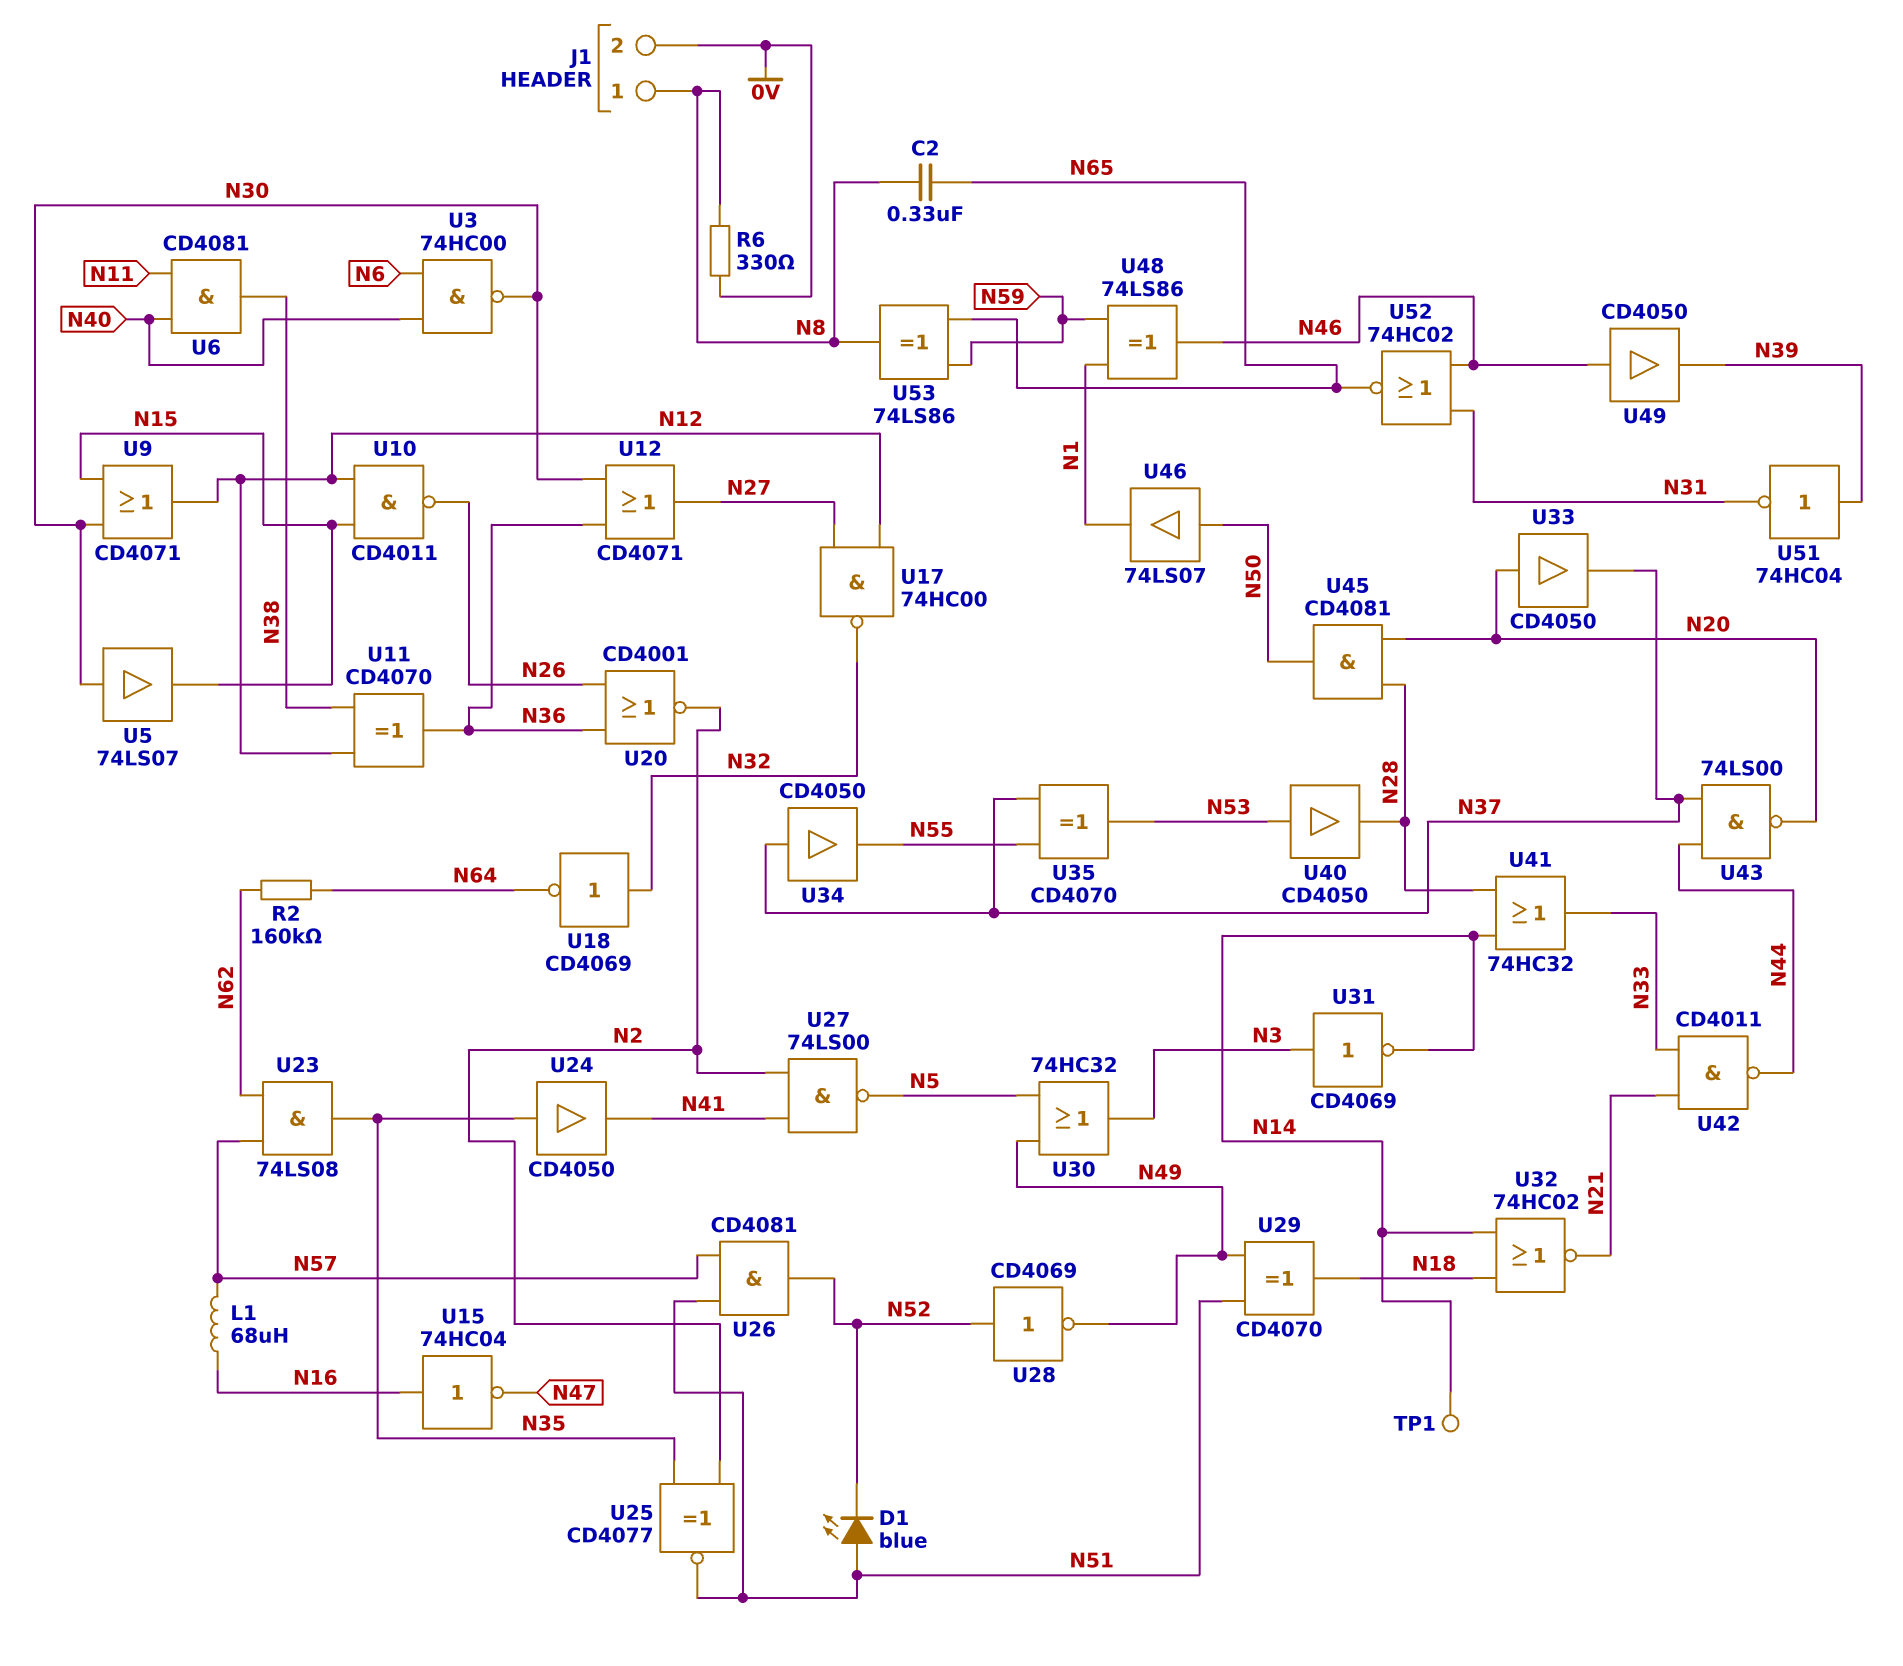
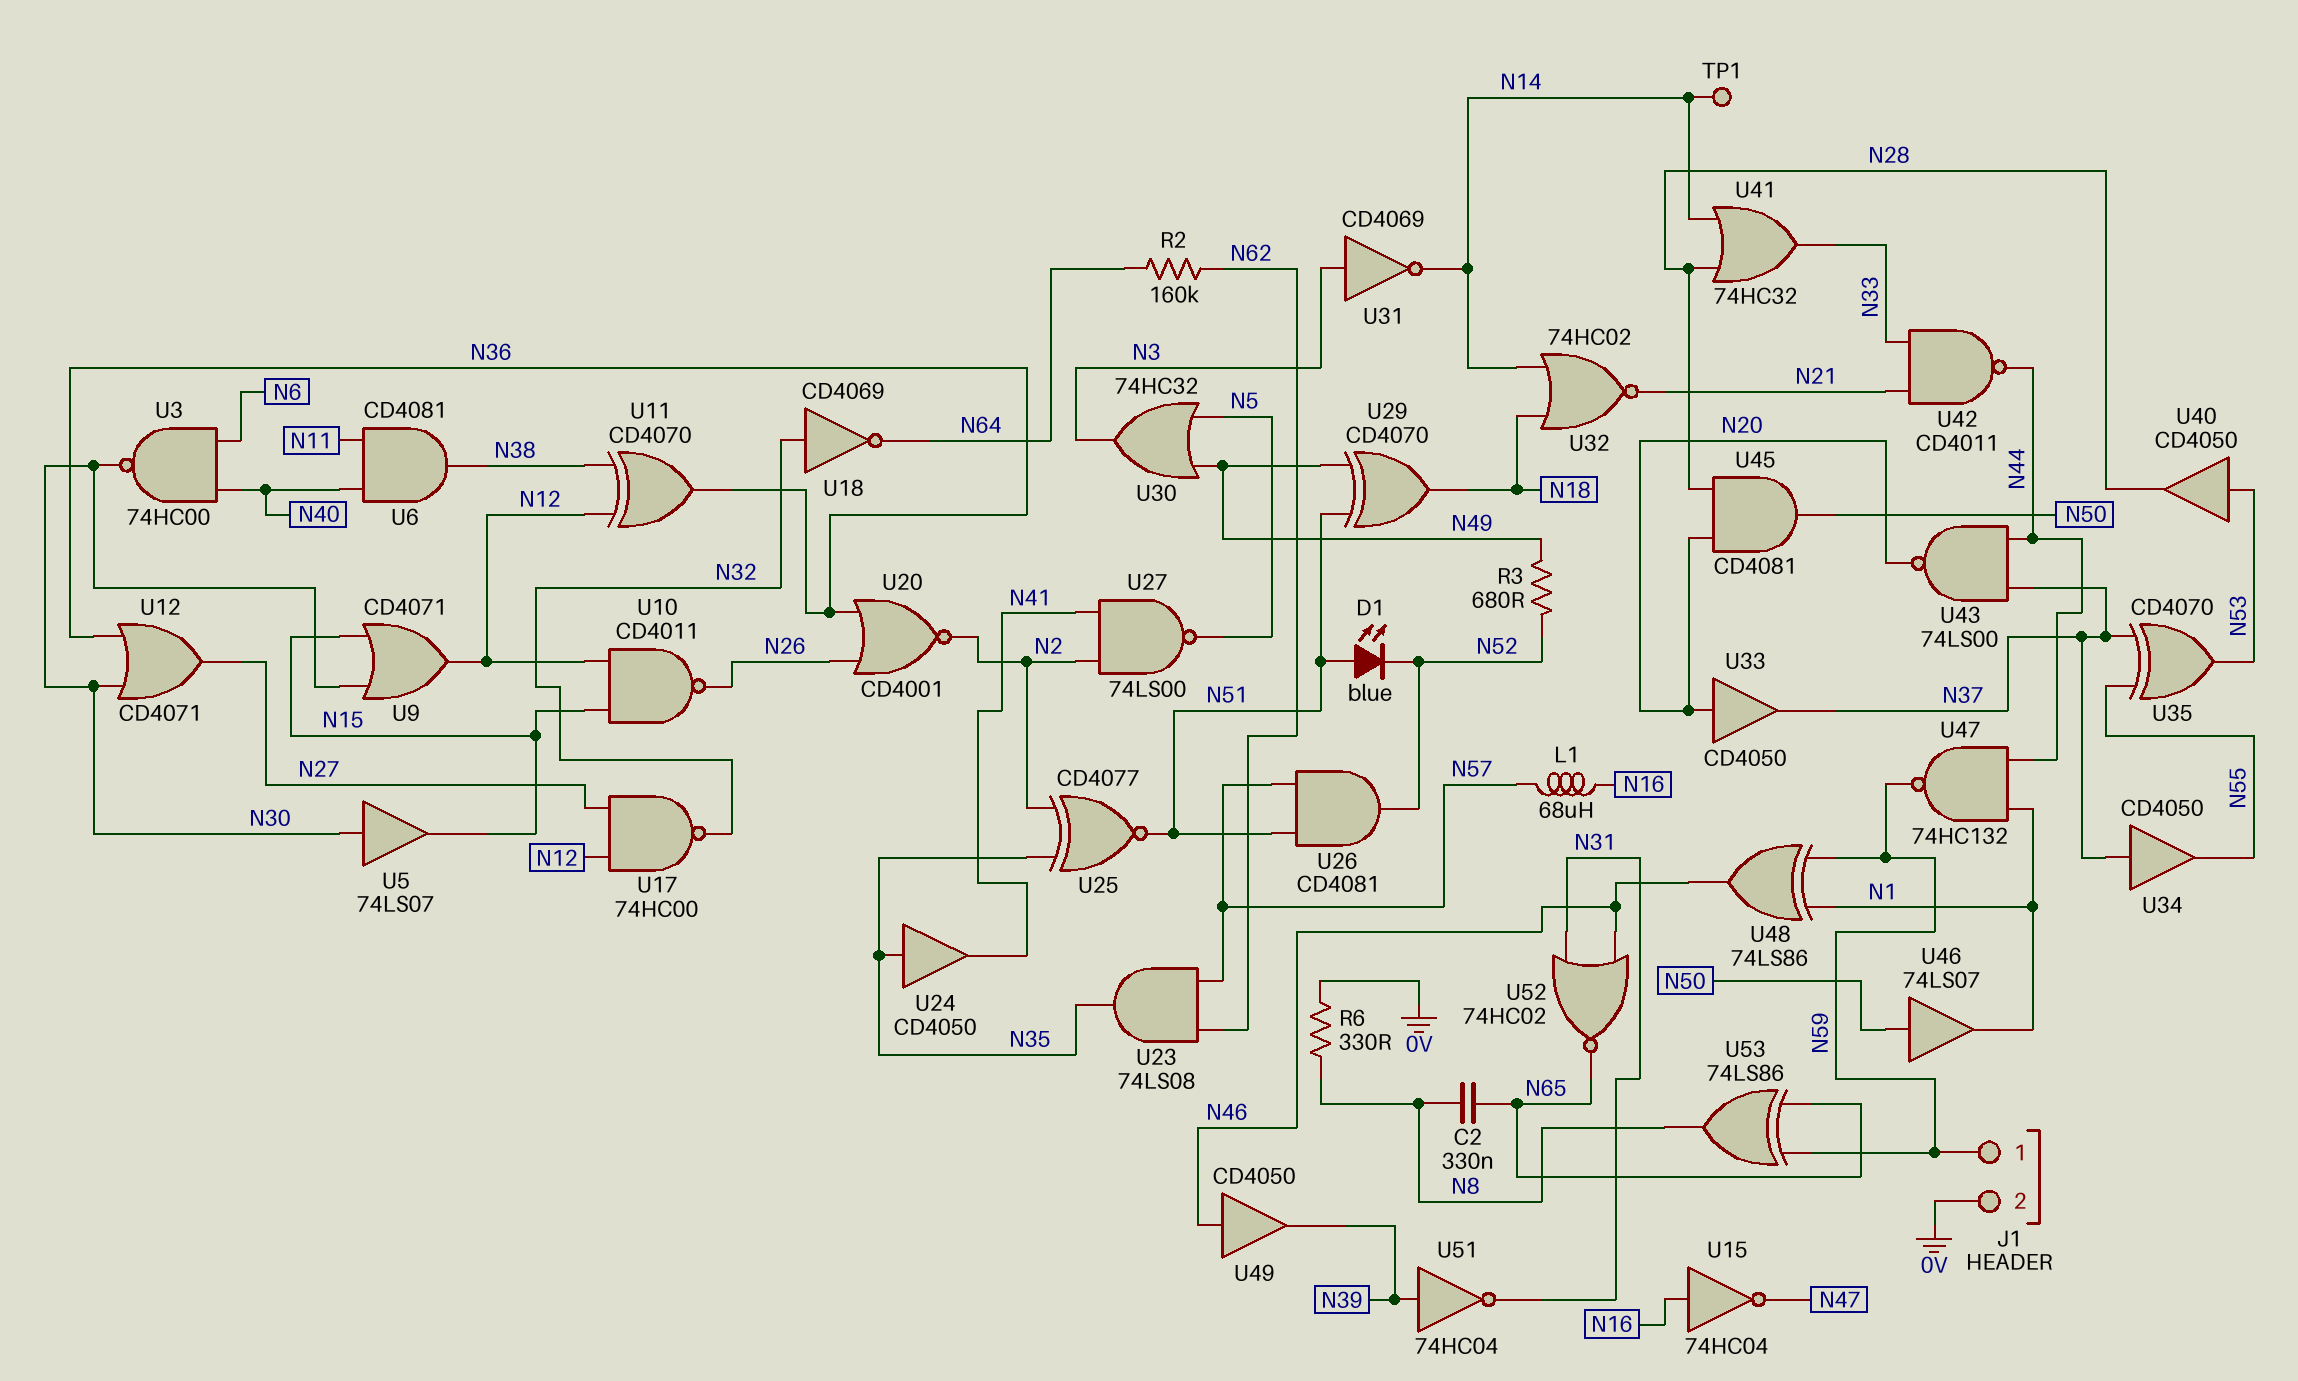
J1 pin 1: N8 -> N59
R3: none -> 680 (N49, N52)
U28: NOT CD4069 (in N52, out N49) -> none
U47: none -> NAND 74HC132 (in N1, in N44, out N59)

